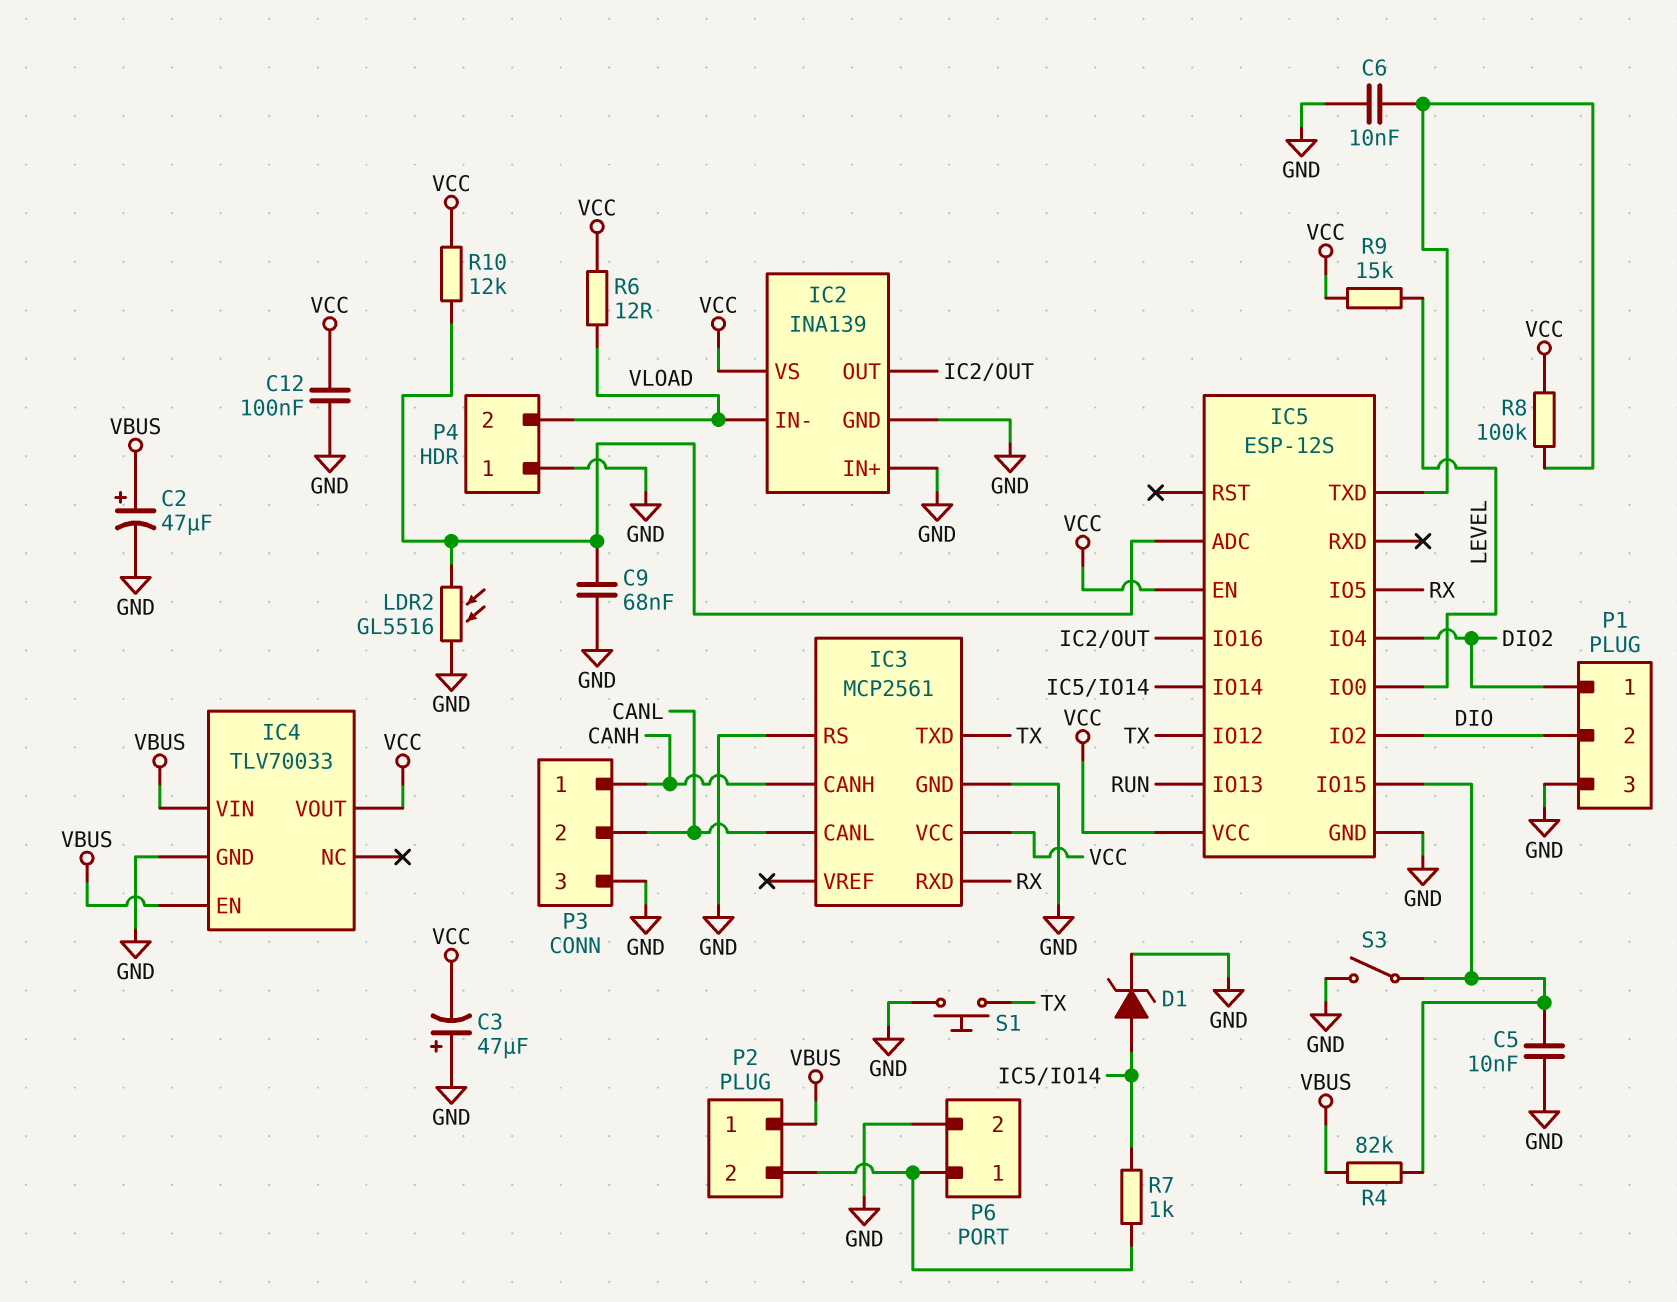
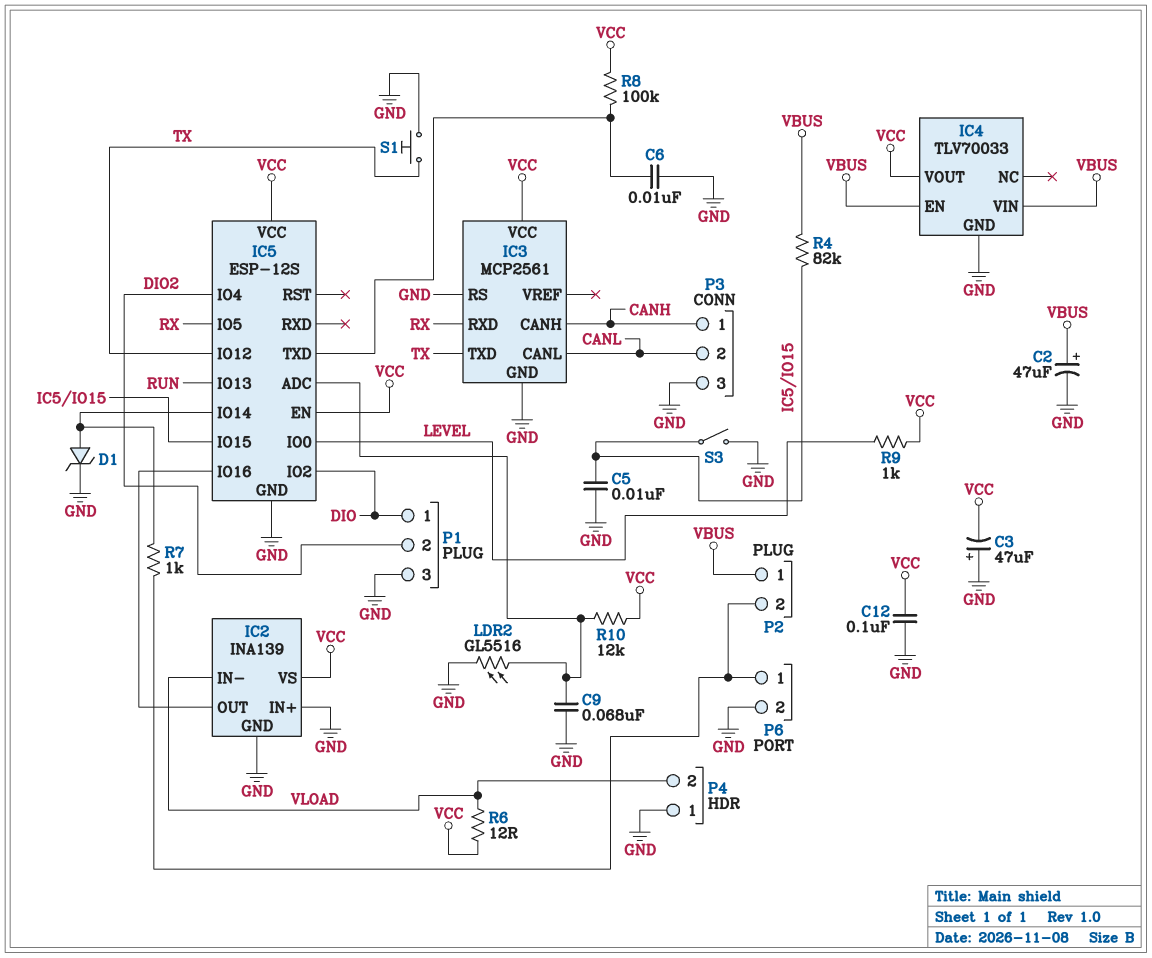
P1 pin 1: DIO2 -> DIO
P1 pin 2: DIO -> DIO2
R9: 15k (LEVEL, VCC) -> 1k (LEVEL, VCC)

